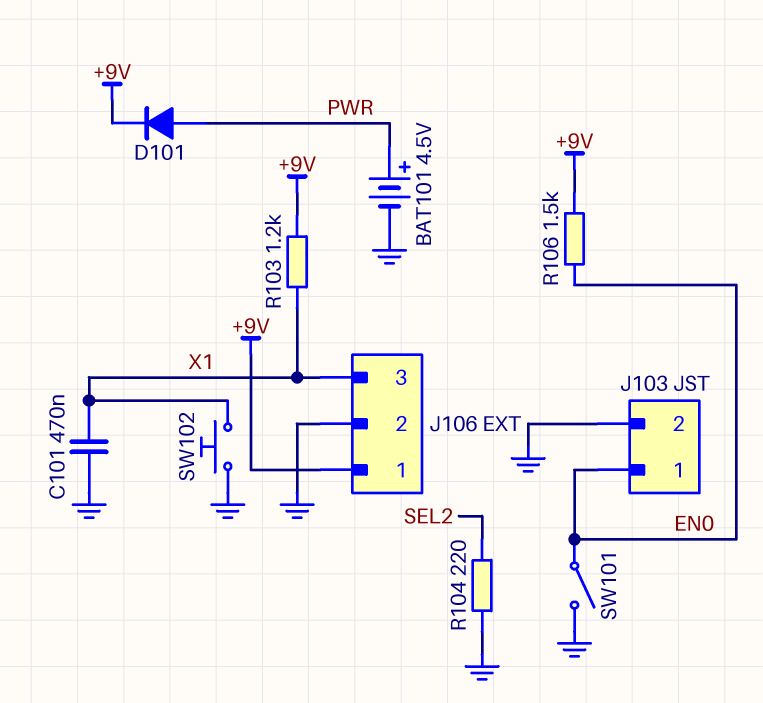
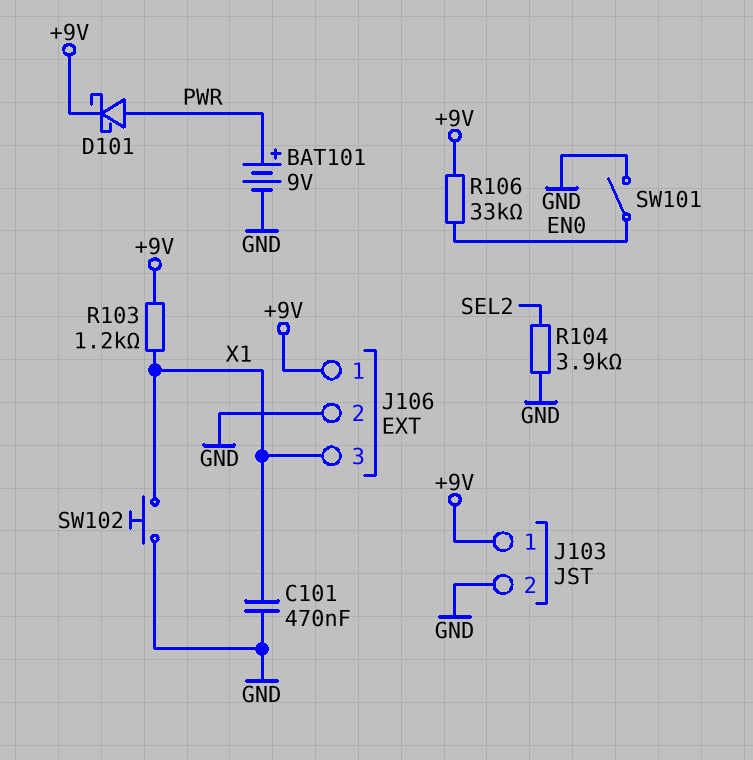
BAT101: 4.5V (plus PWR, minus GND) -> 9V (plus PWR, minus GND)
D101: diode (A PWR, K +9V) -> schottky (A PWR, K +9V)
J103 pin 1: EN0 -> +9V
R104: 220 (GND, SEL2) -> 3.9k (GND, SEL2)
R106: 1.5k (+9V, EN0) -> 33k (+9V, EN0)

